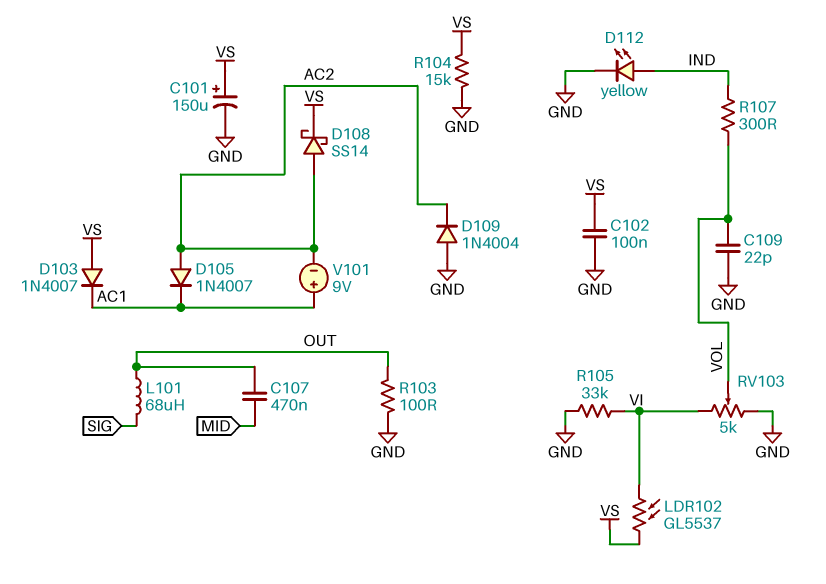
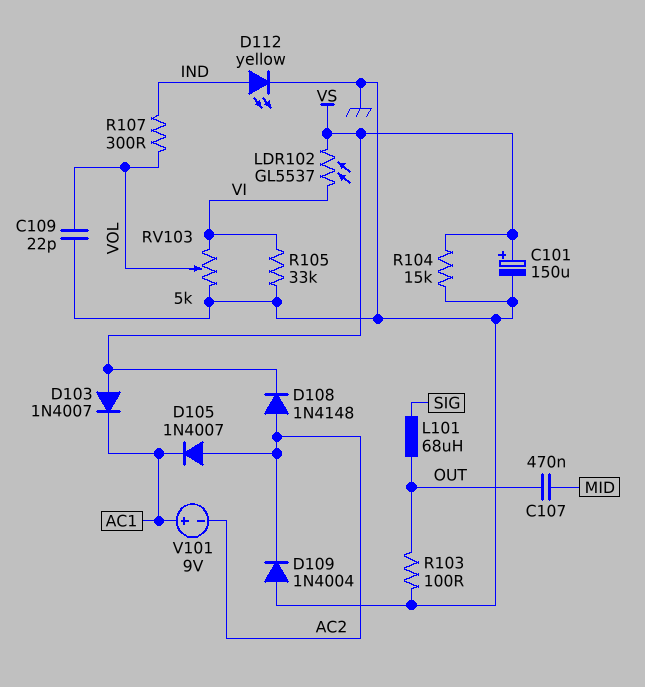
C102: 100nF (GND, VS) -> none
D108: schottky SS14 (A AC2, K VS) -> diode 1N4148 (A AC2, K VS)

